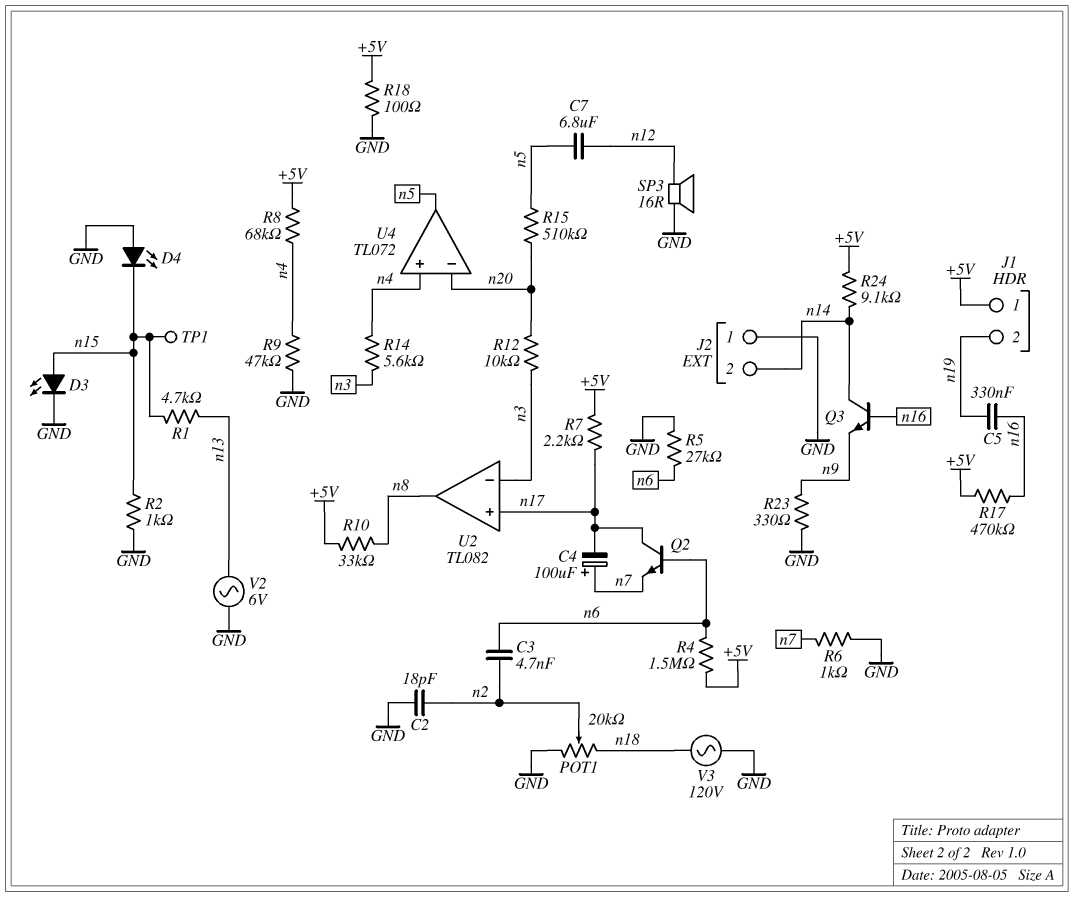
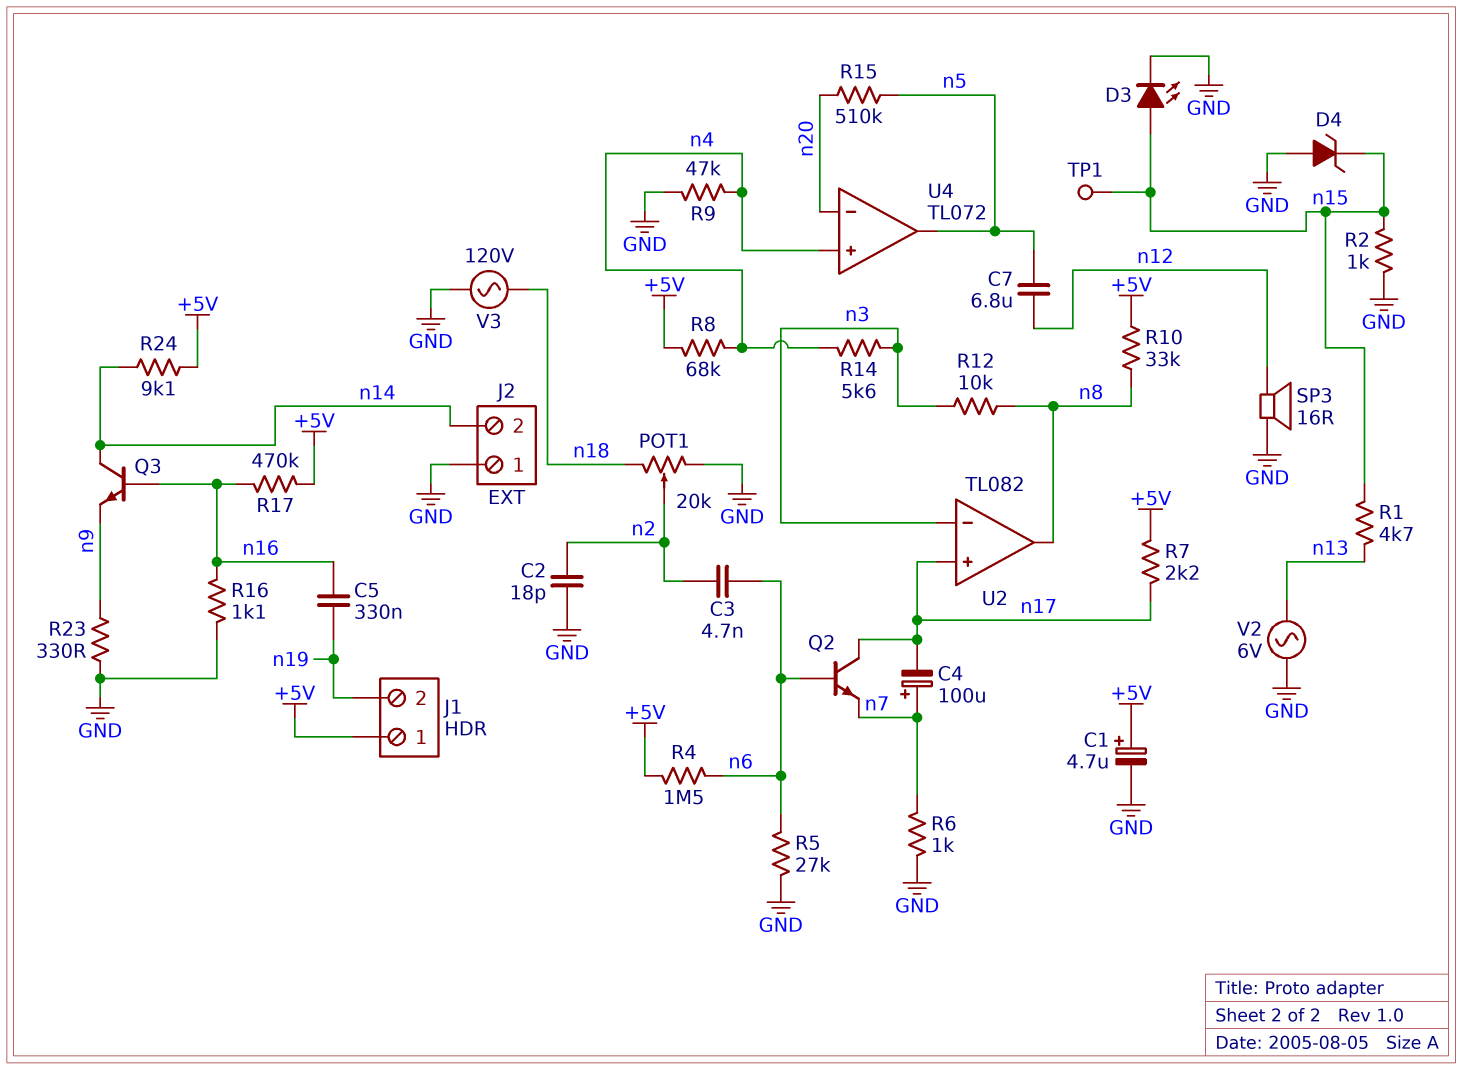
C1: none -> 4.7uF (plus +5V, minus GND)
D4: LED (A GND, K n15) -> zener (A GND, K n15)
R12: 10k (n3, n20) -> 10k (n3, n8)
R16: none -> 1.1k (GND, n16)
R18: 100 (+5V, GND) -> none

